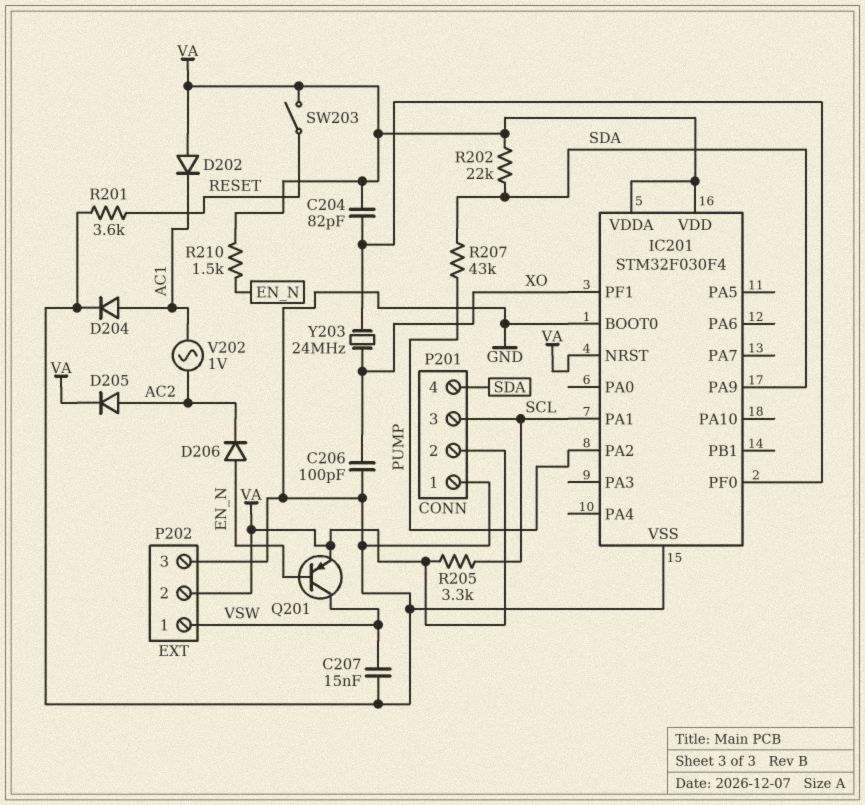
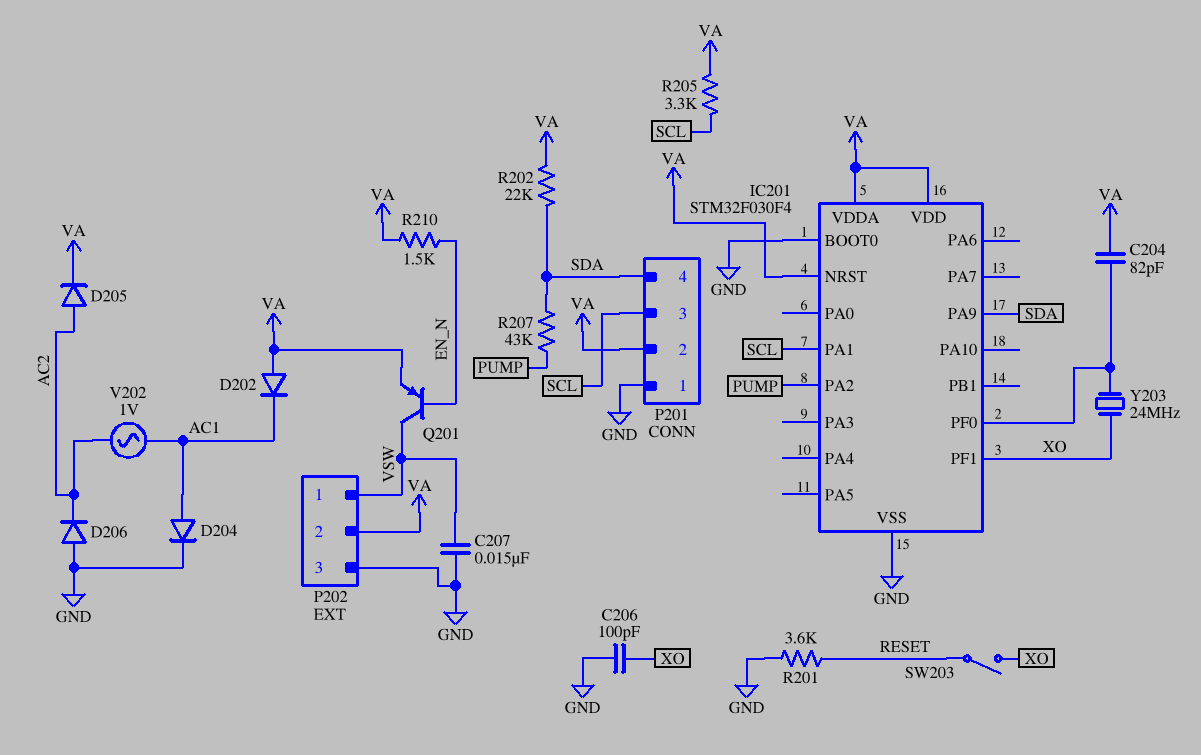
D206: diode (A EN_N, K AC2) -> diode (A GND, K AC2)
SW203: switch (RESET, VA) -> switch (RESET, XO)

